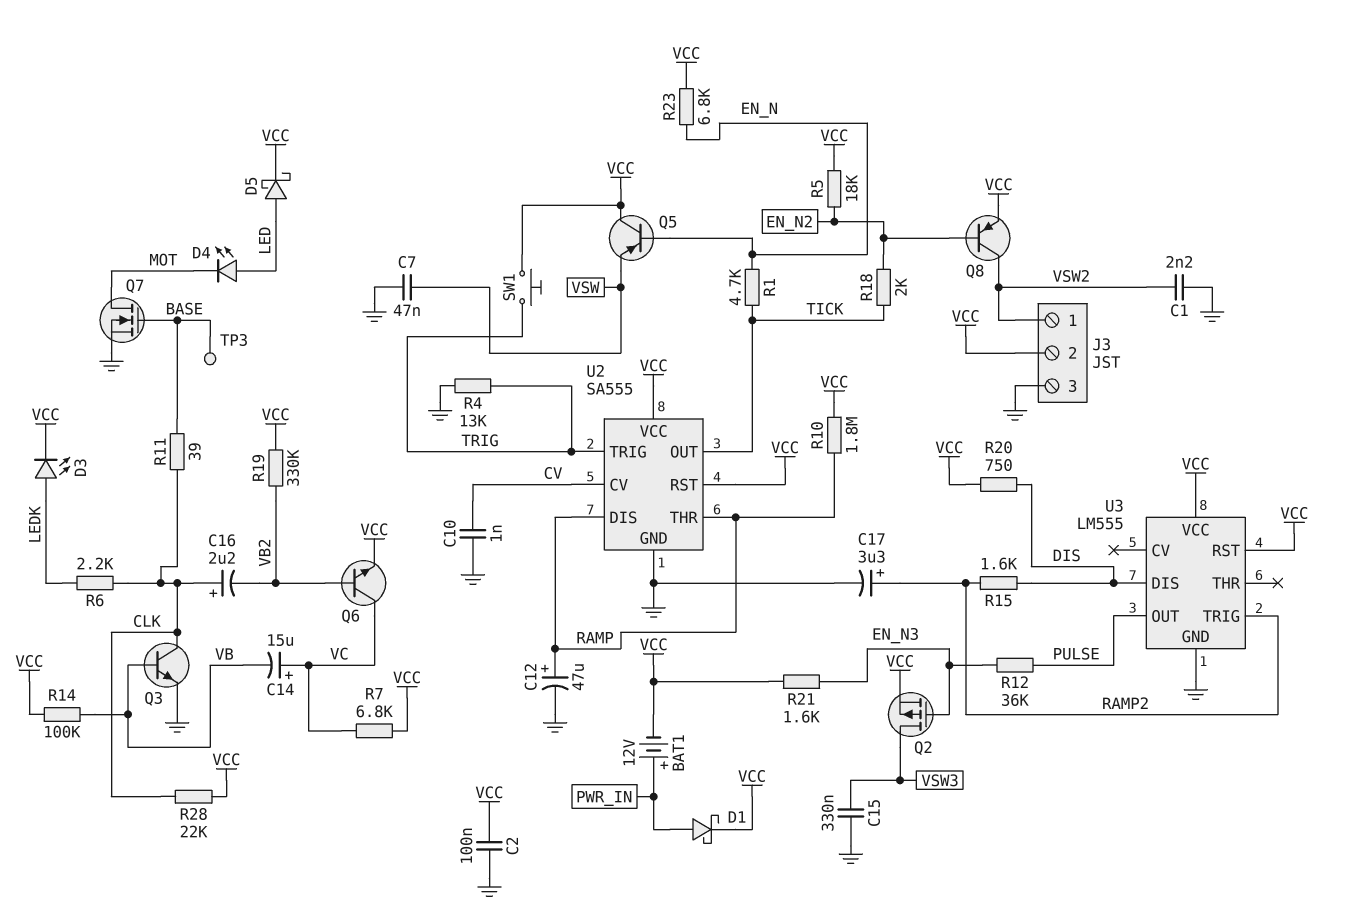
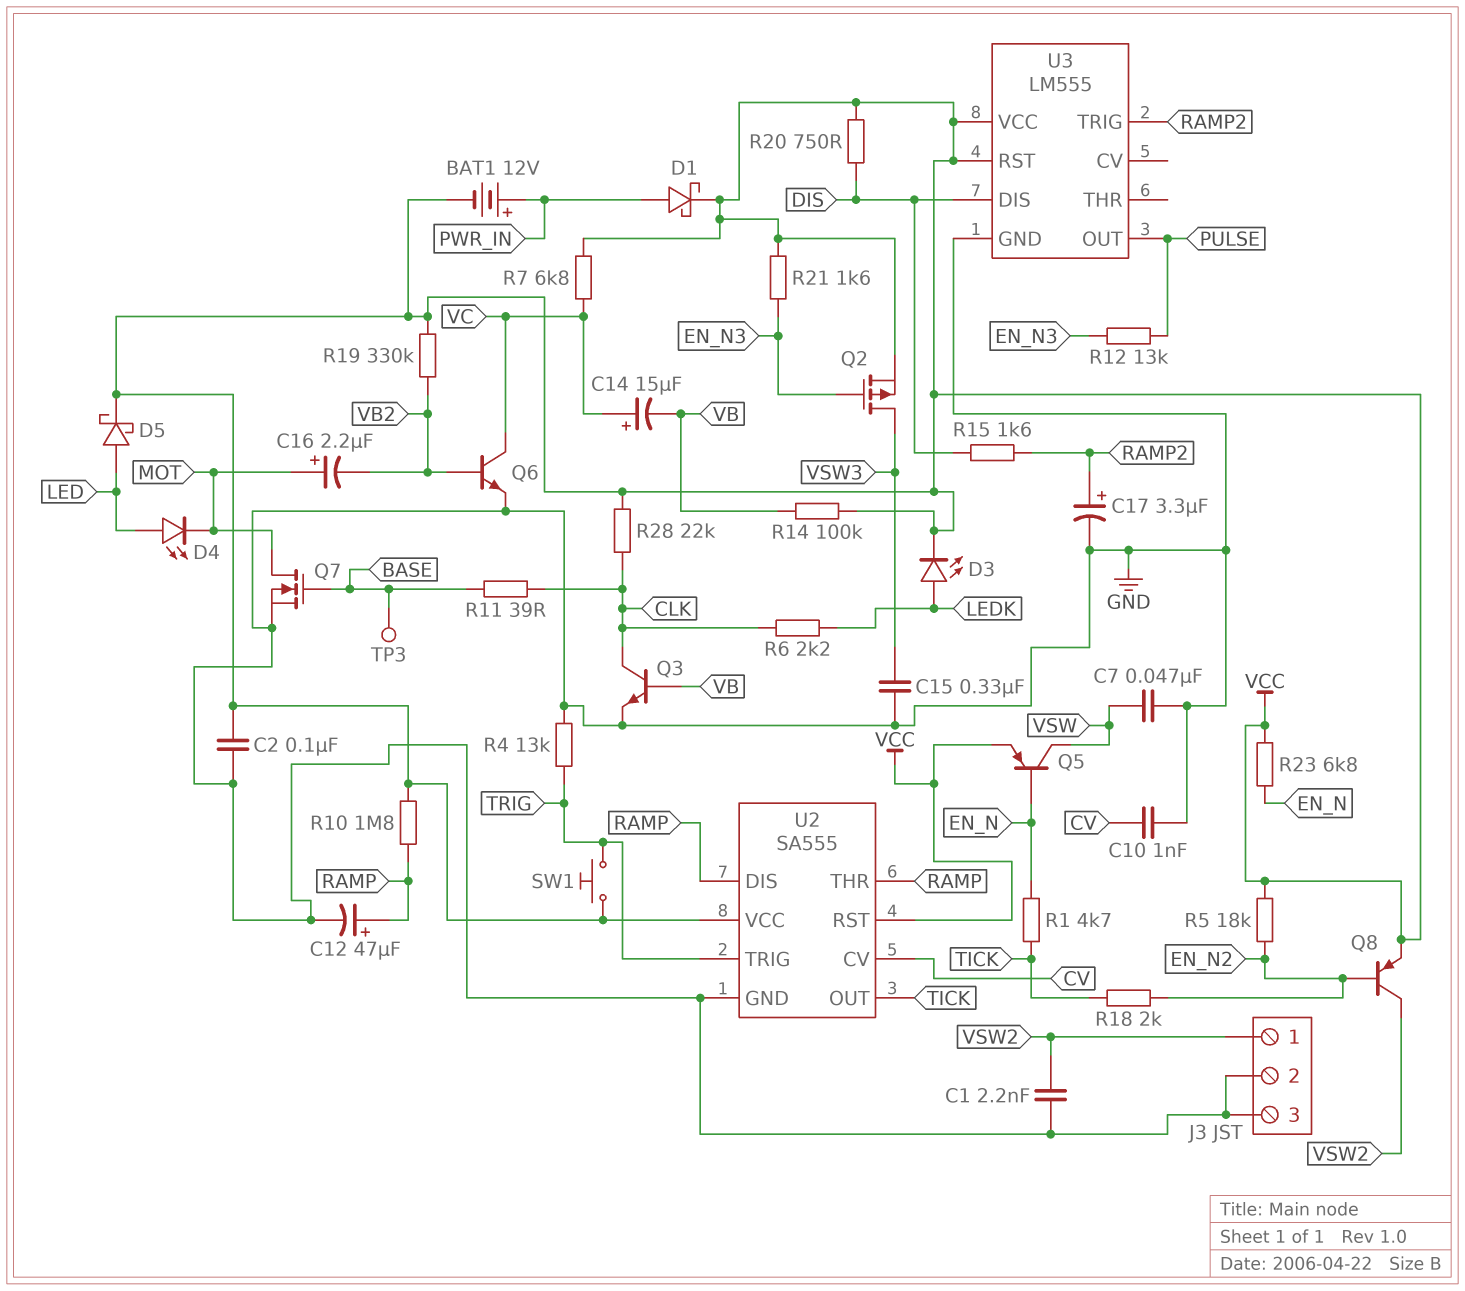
C16: 2.2uF (plus CLK, minus VB2) -> 2.2uF (plus MOT, minus VB2)
J3 pin 2: VCC -> GND
Q5: PNP (B EN_N, C VCC, E VSW) -> PNP (B EN_N, C VSW, E VCC)
Q6: NPN (B VB2, C VC, E VCC) -> NPN (B VB2, C VC, E GND)
R12: 36k (EN_N3, PULSE) -> 13k (EN_N3, PULSE)

